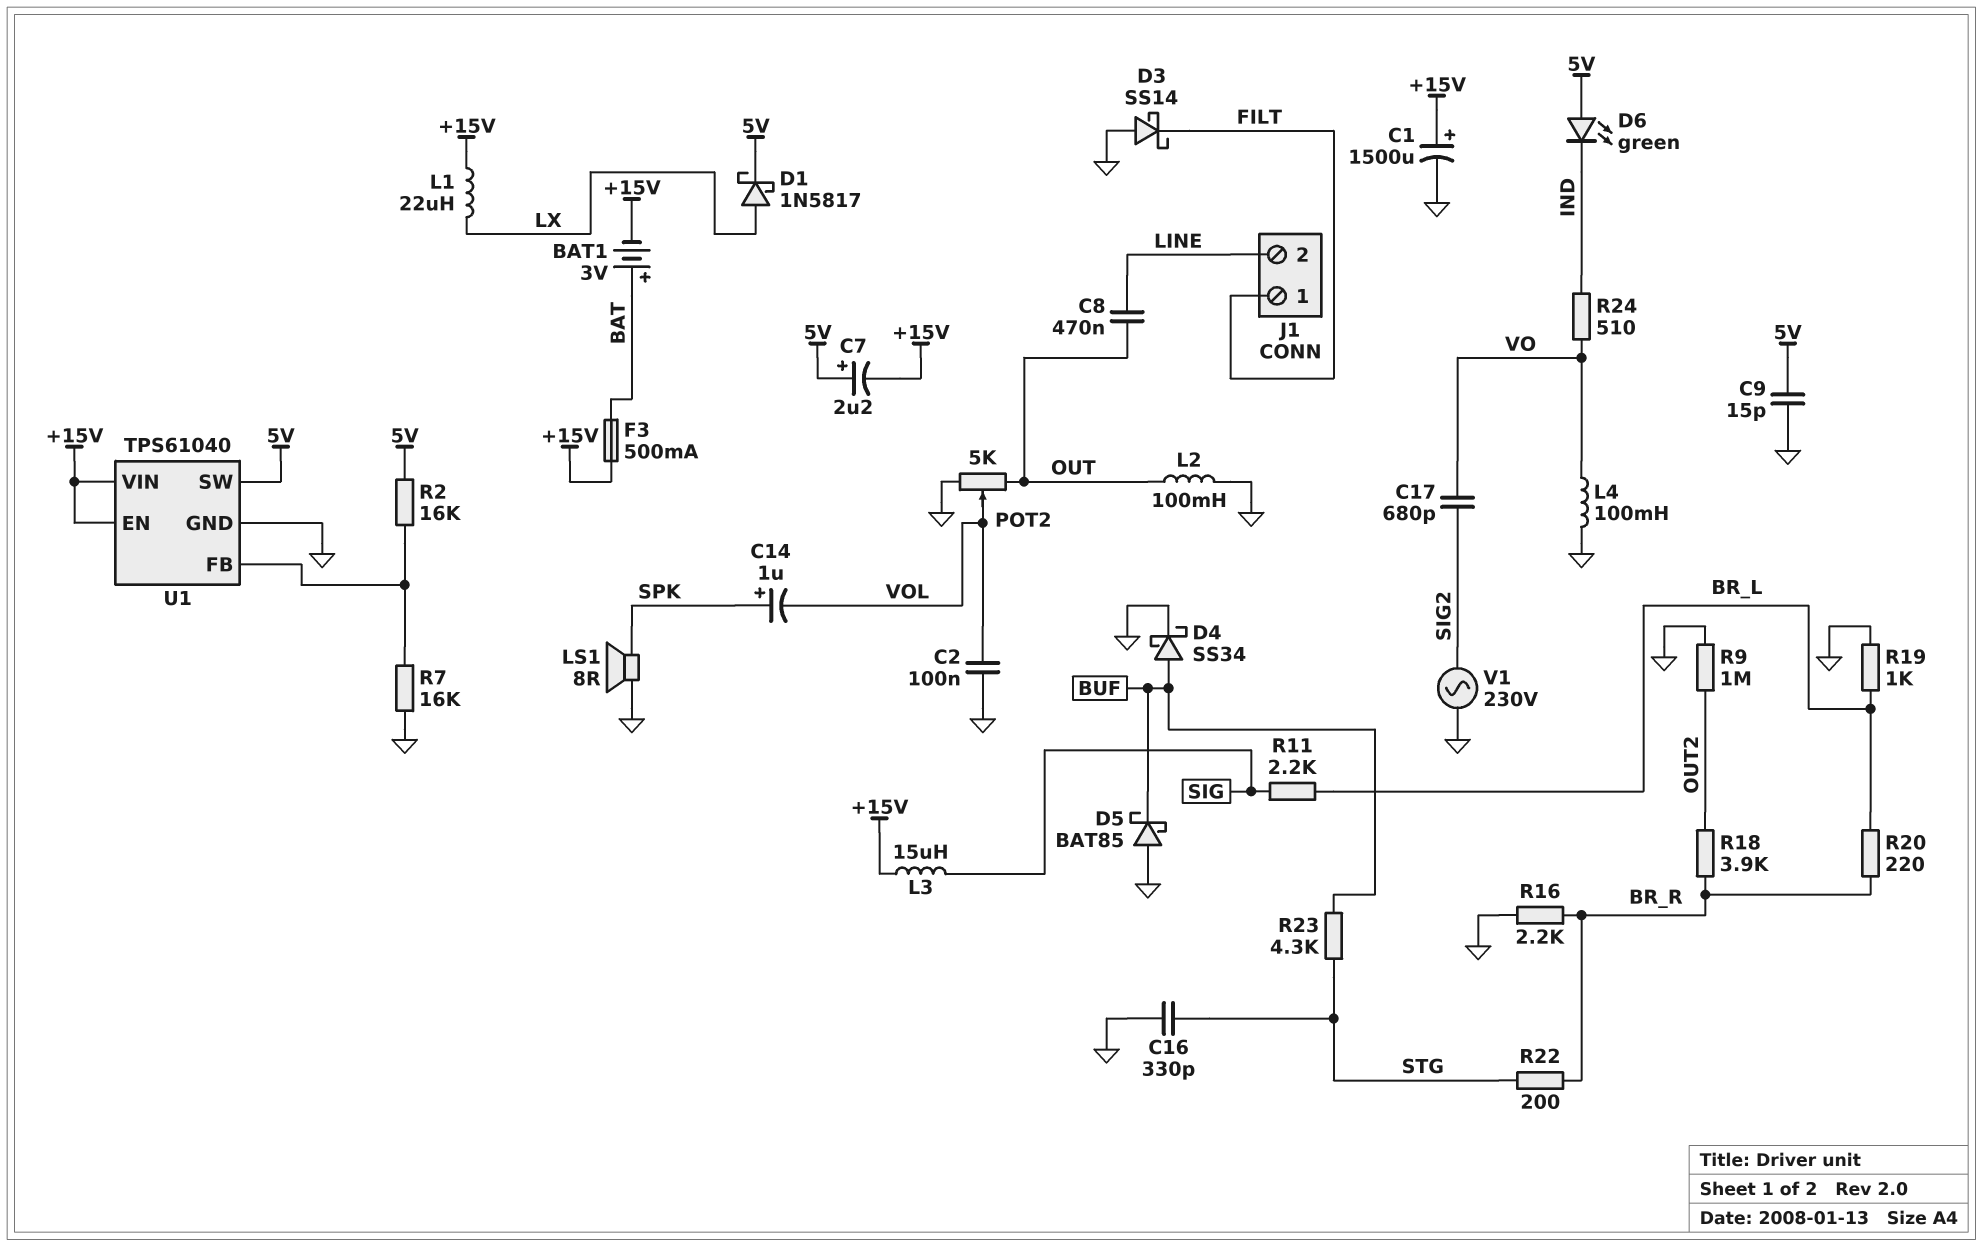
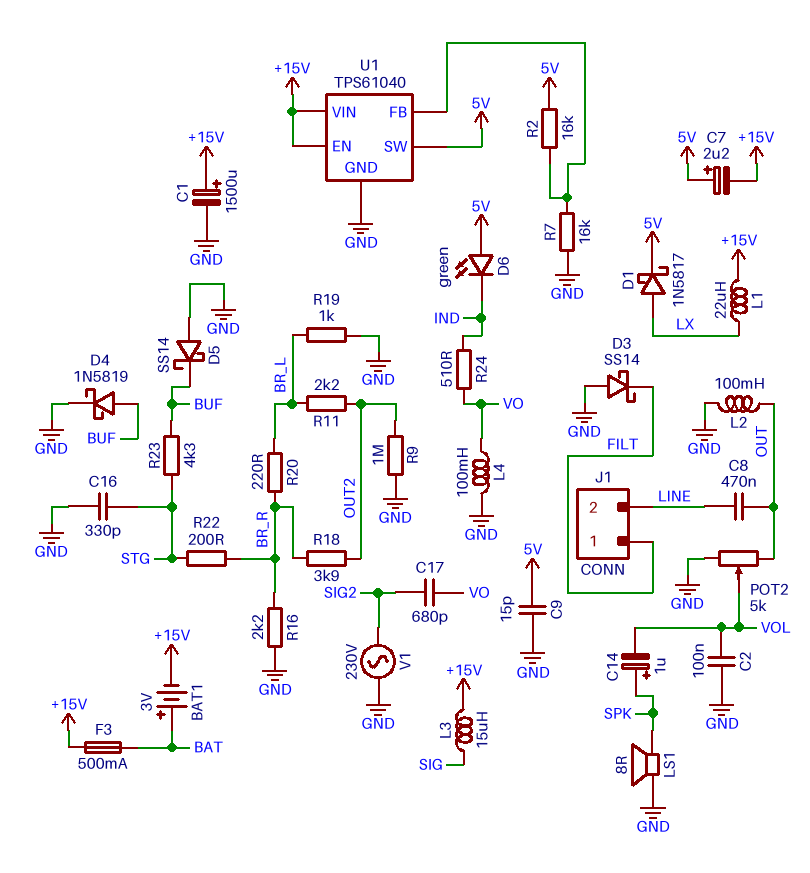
D4: schottky SS34 (A BUF, K GND) -> schottky 1N5819 (A BUF, K GND)
D5: schottky BAT85 (A GND, K BUF) -> schottky SS14 (A GND, K BUF)
R11: 2.2k (BR_L, SIG) -> 2.2k (BR_L, OUT2)

